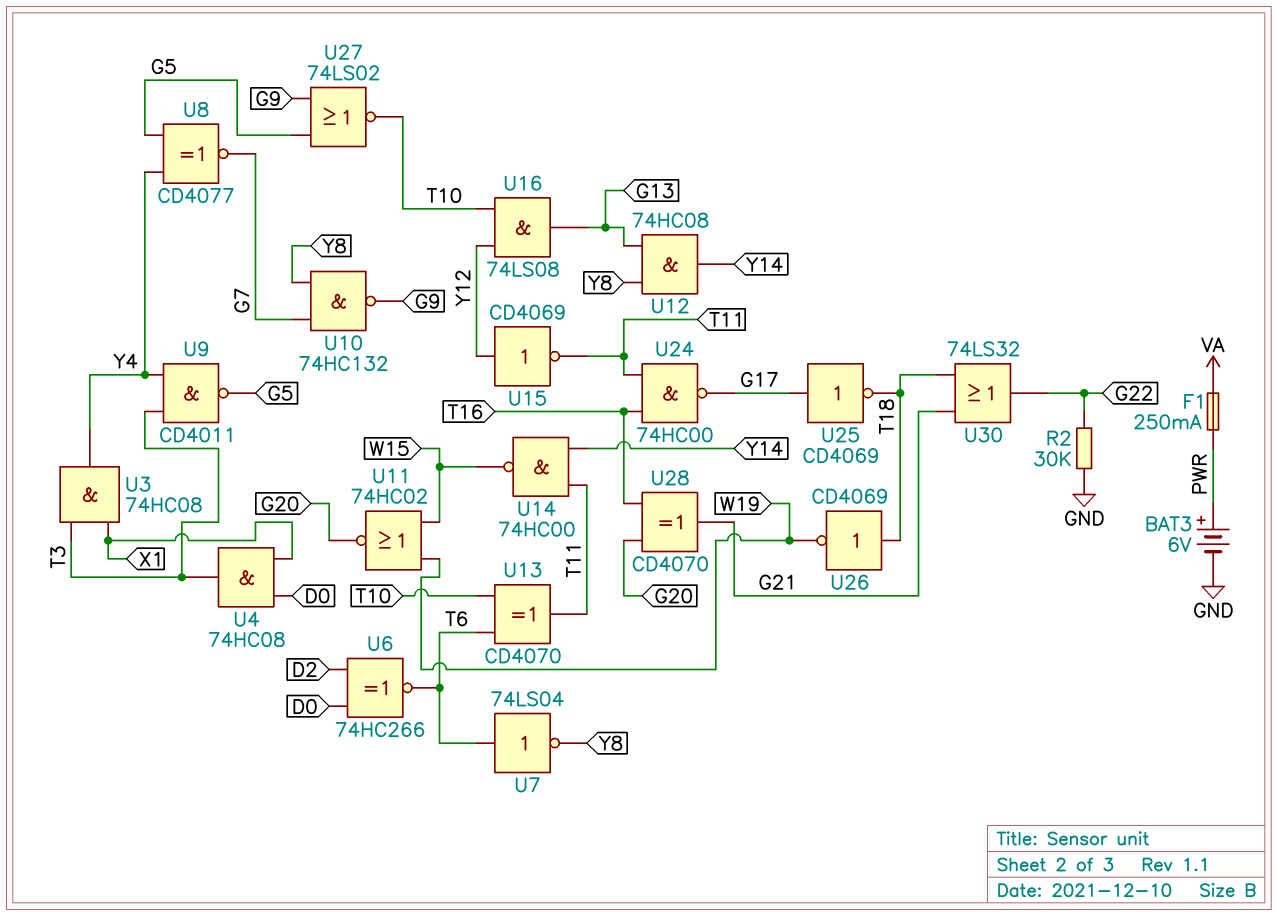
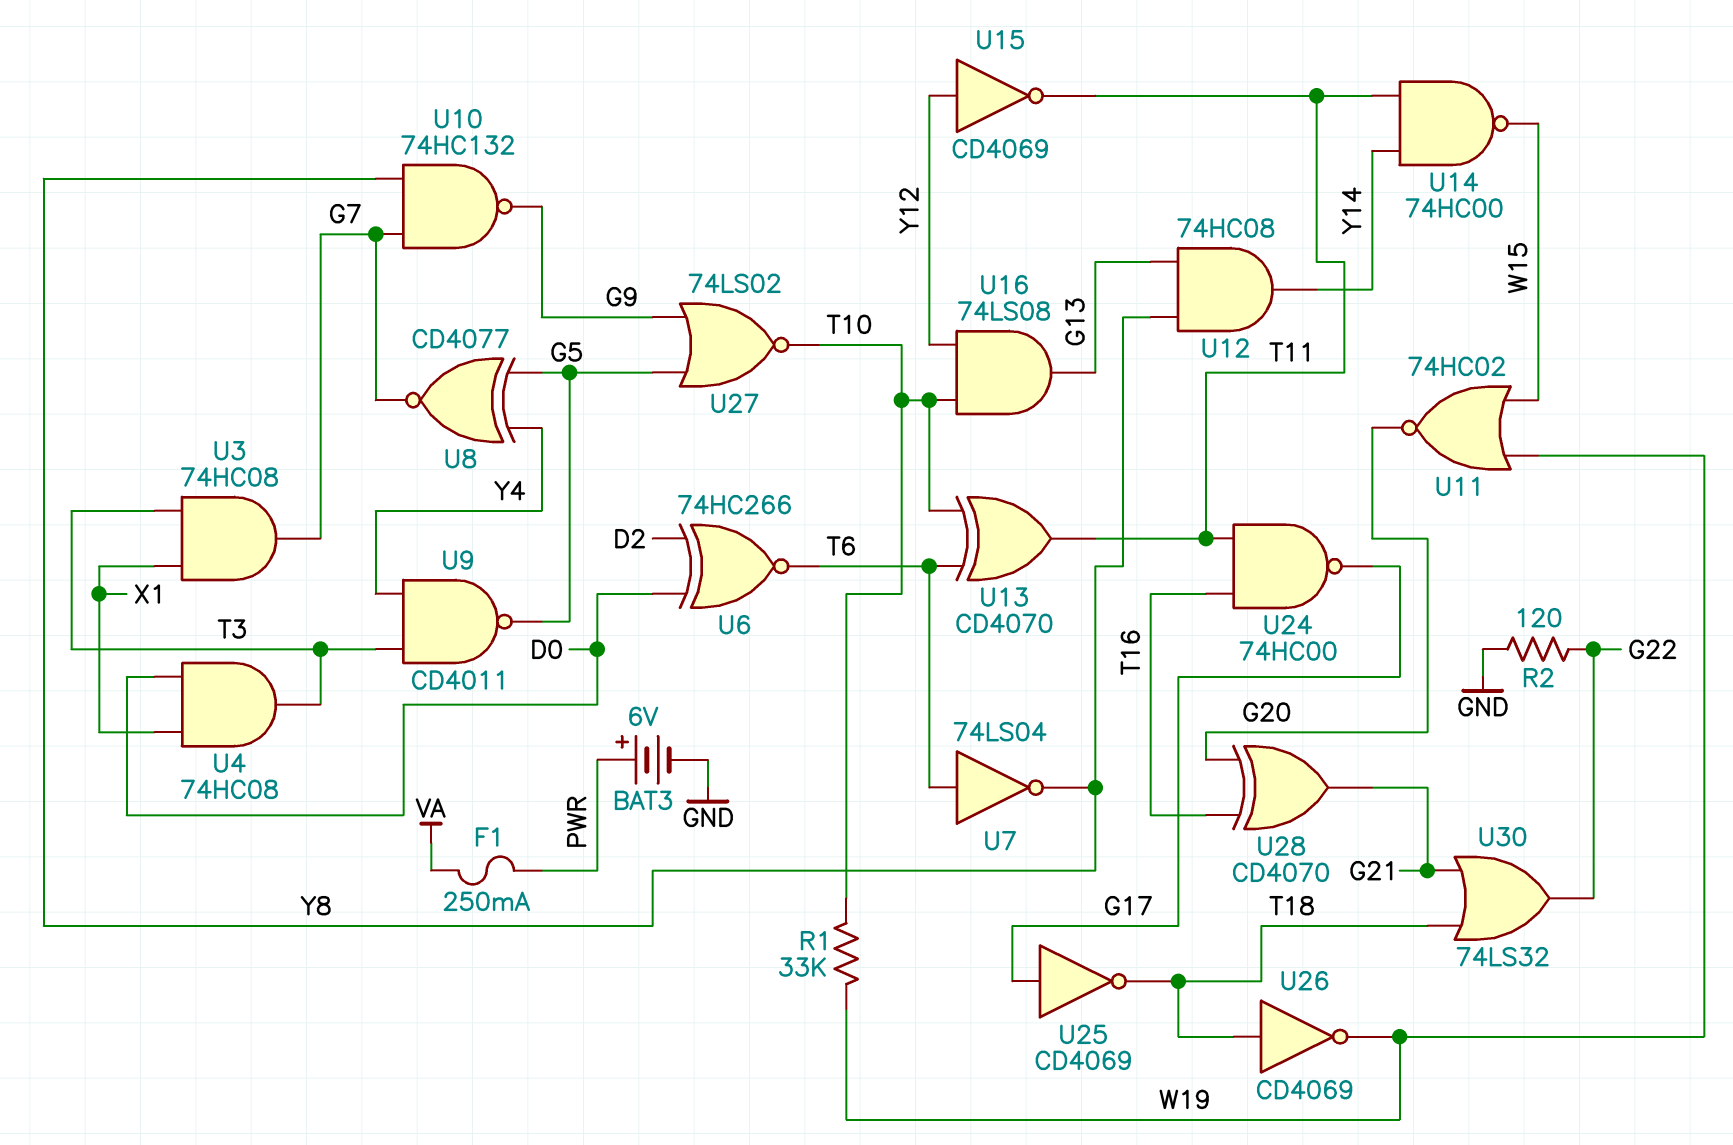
R1: none -> 33k (T10, W19)
R2: 30k (G22, GND) -> 120 (G22, GND)
U3: AND 74HC08 (in T3, in X1, out Y4) -> AND 74HC08 (in T3, in X1, out G7)

